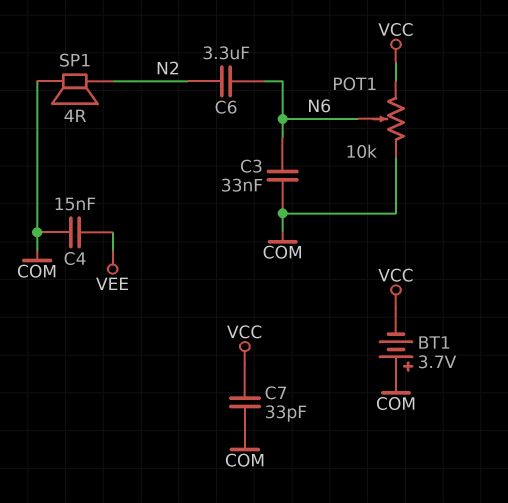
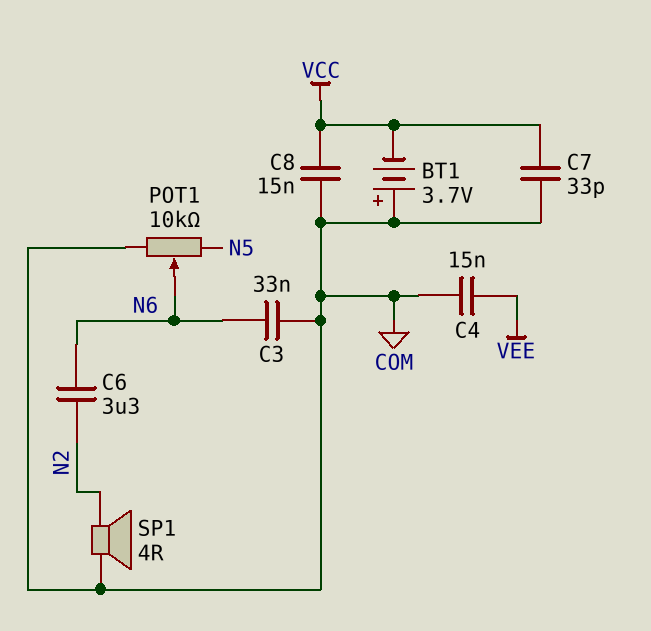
C8: none -> 15nF (COM, VCC)
POT1: 10k (COM, VCC, wiper N6) -> 10k (COM, N5, wiper N6)

